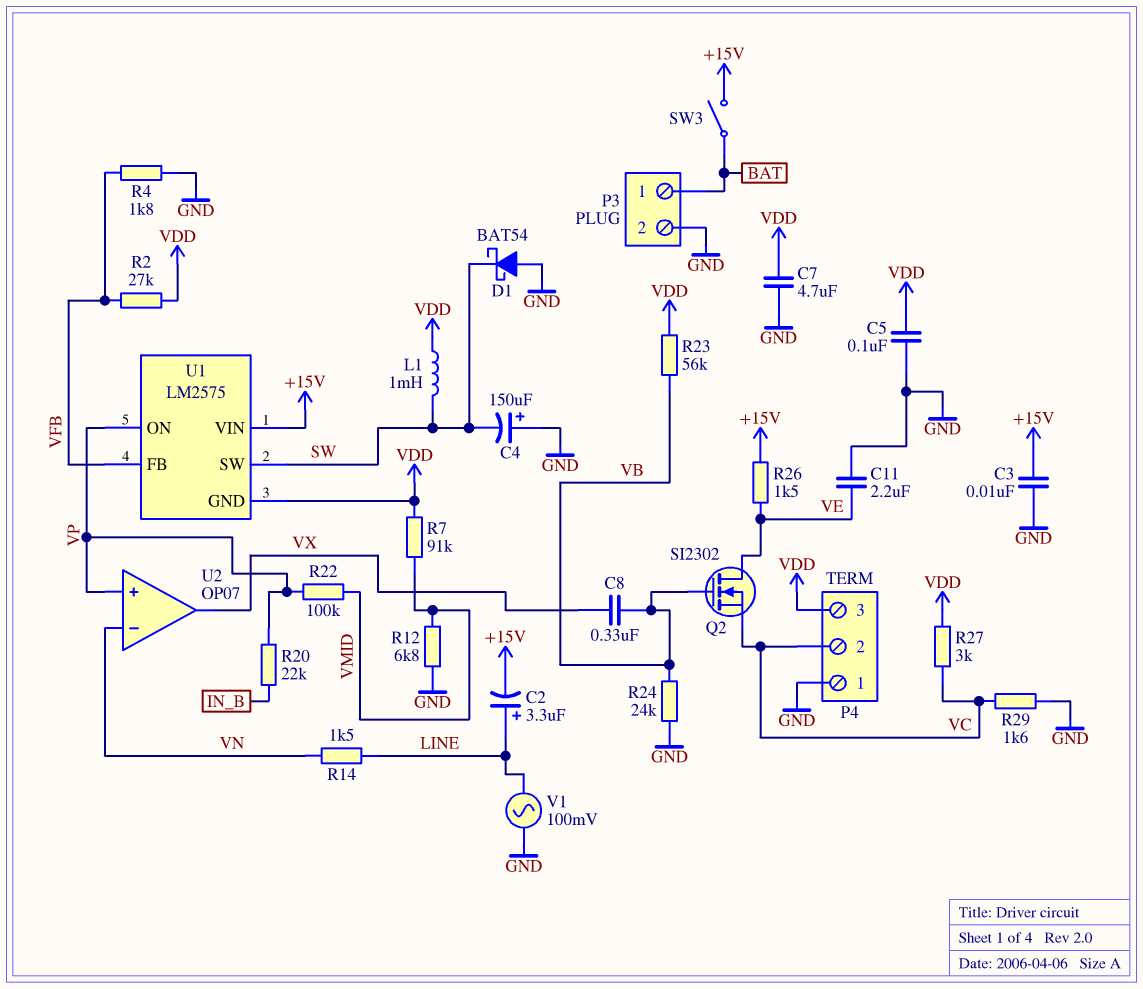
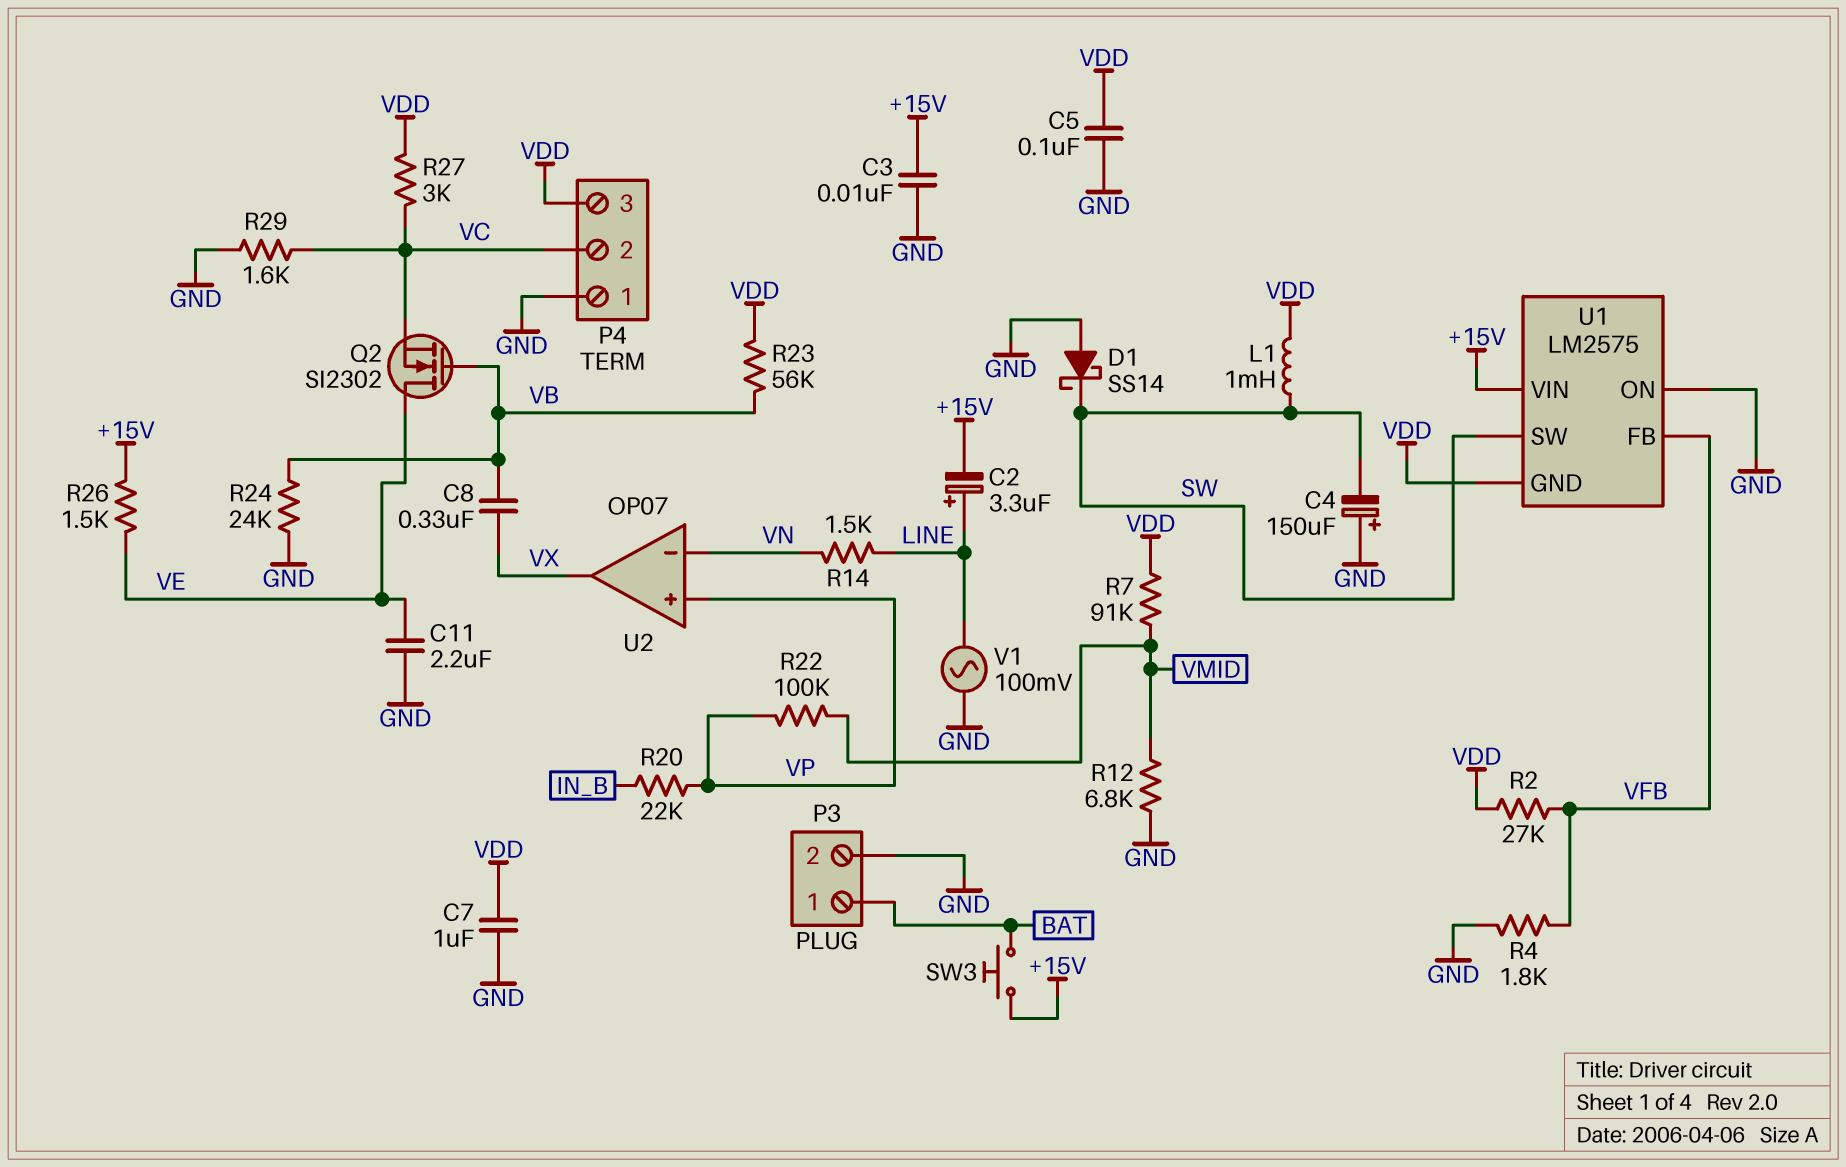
C7: 4.7uF (GND, VDD) -> 1uF (GND, VDD)
D1: schottky BAT54 (A GND, K SW) -> schottky SS14 (A GND, K SW)
SW3: switch (+15V, BAT) -> button (+15V, BAT)
U1 pin ON: VP -> GND

